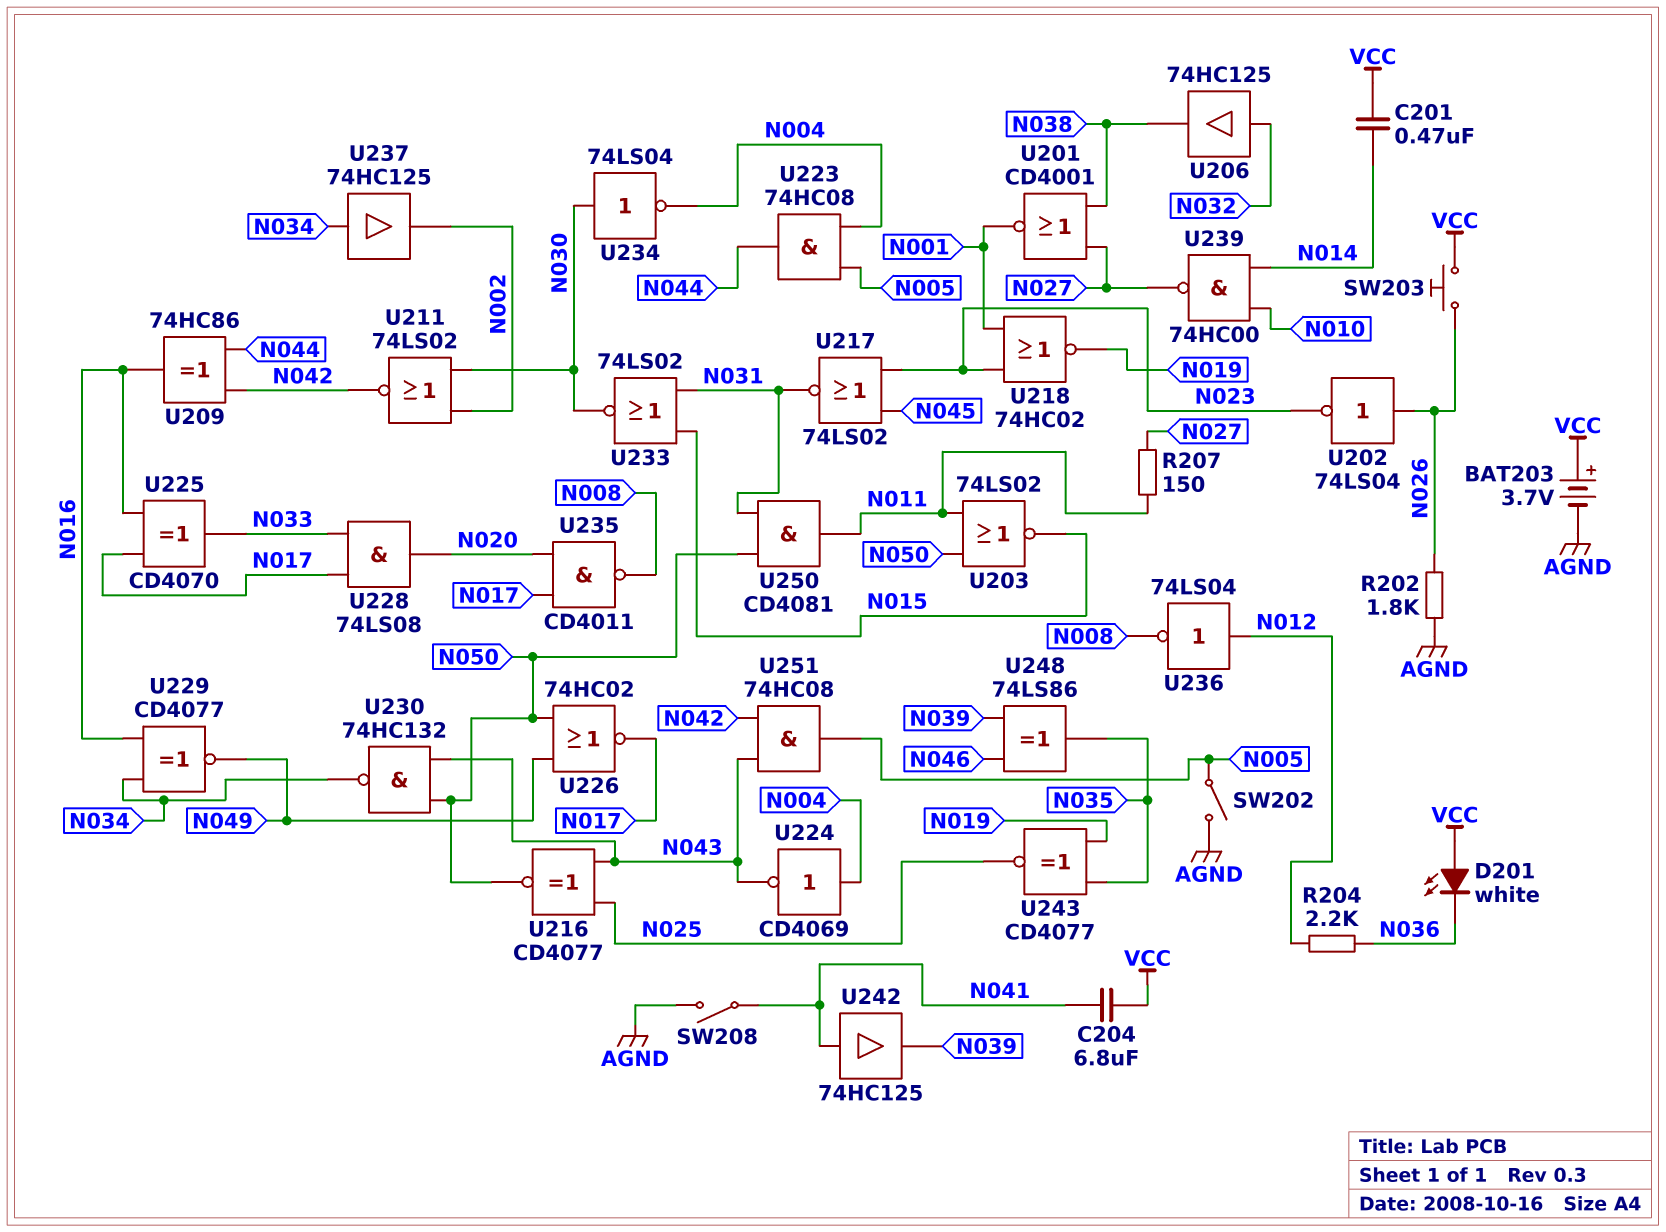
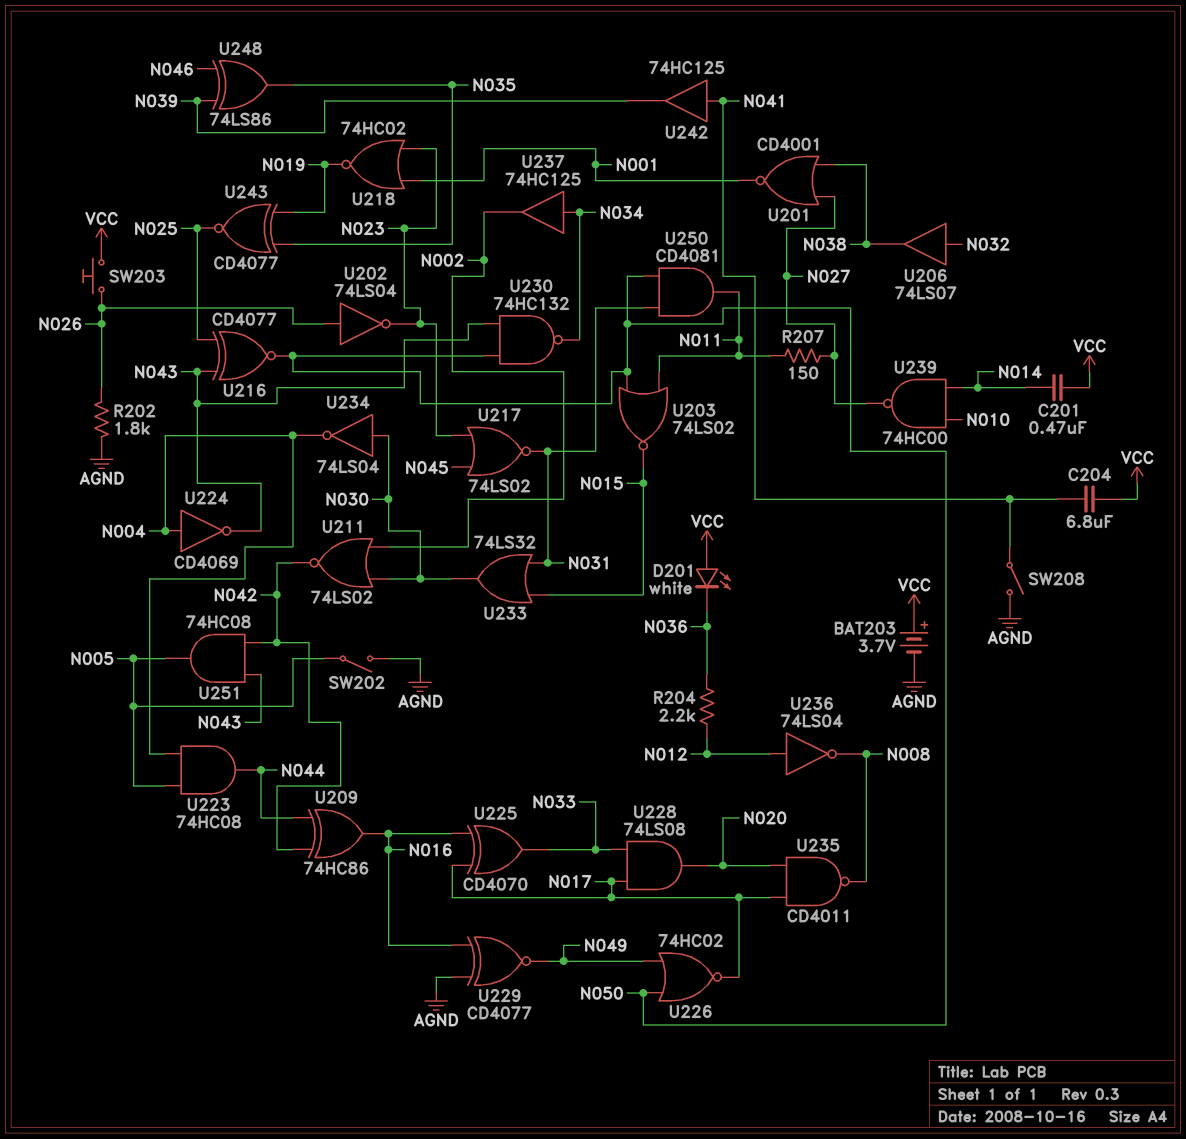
U206: buffer 74HC125 (in N032, out N038) -> buffer 74LS07 (in N032, out N038)
U229: XNOR CD4077 (in N016, in N034, out N049) -> XNOR CD4077 (in AGND, in N016, out N049)
U233: NOR 74LS02 (in N015, in N031, out N030) -> OR 74LS32 (in N015, in N031, out N030)

